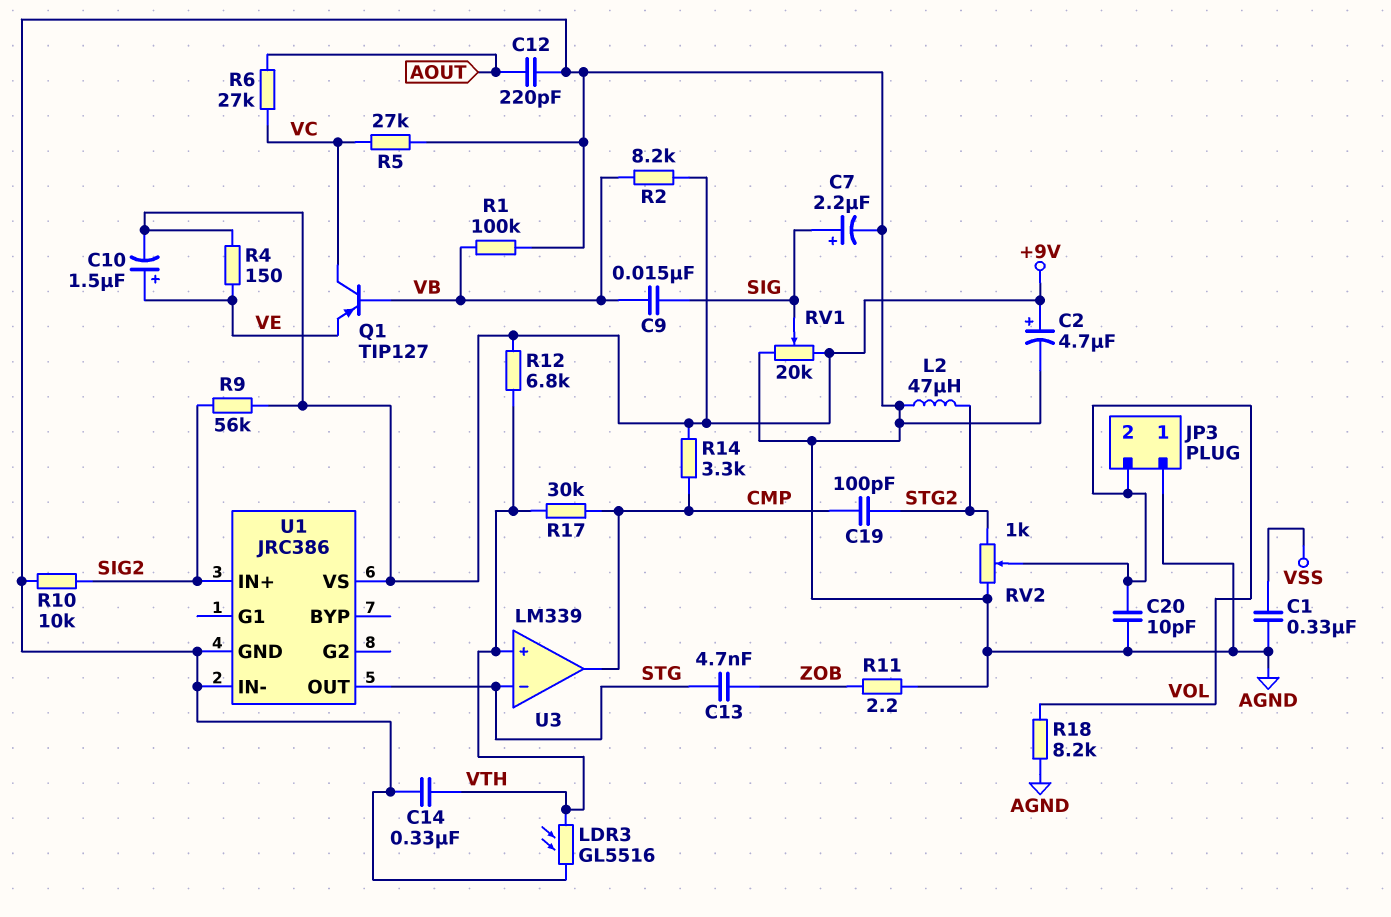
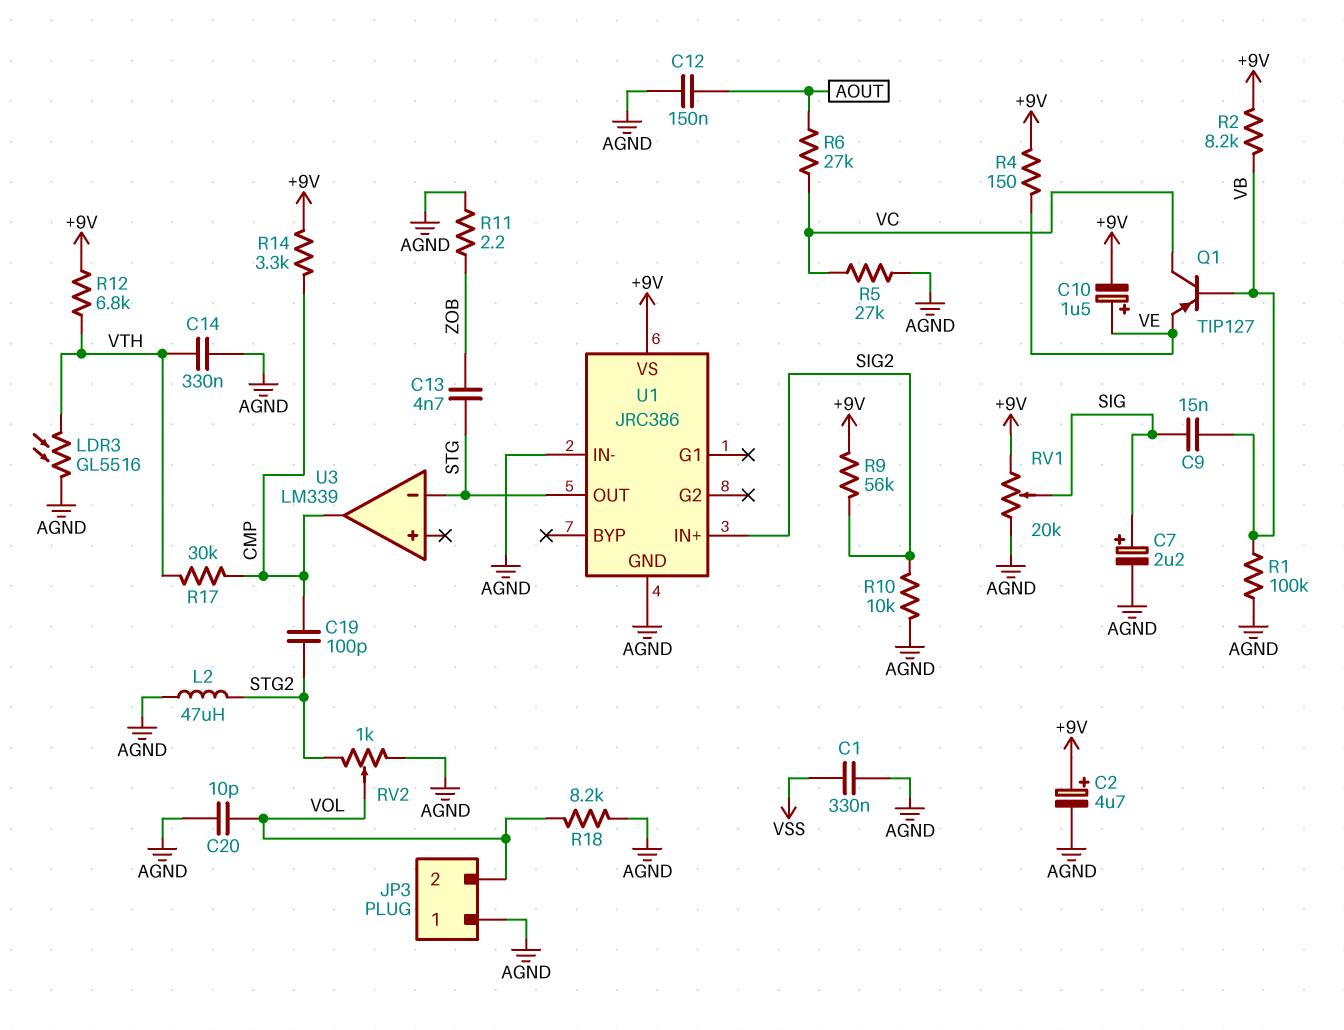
C12: 220pF (AGND, AOUT) -> 150nF (AGND, AOUT)
U3 pin in+: VTH -> none

